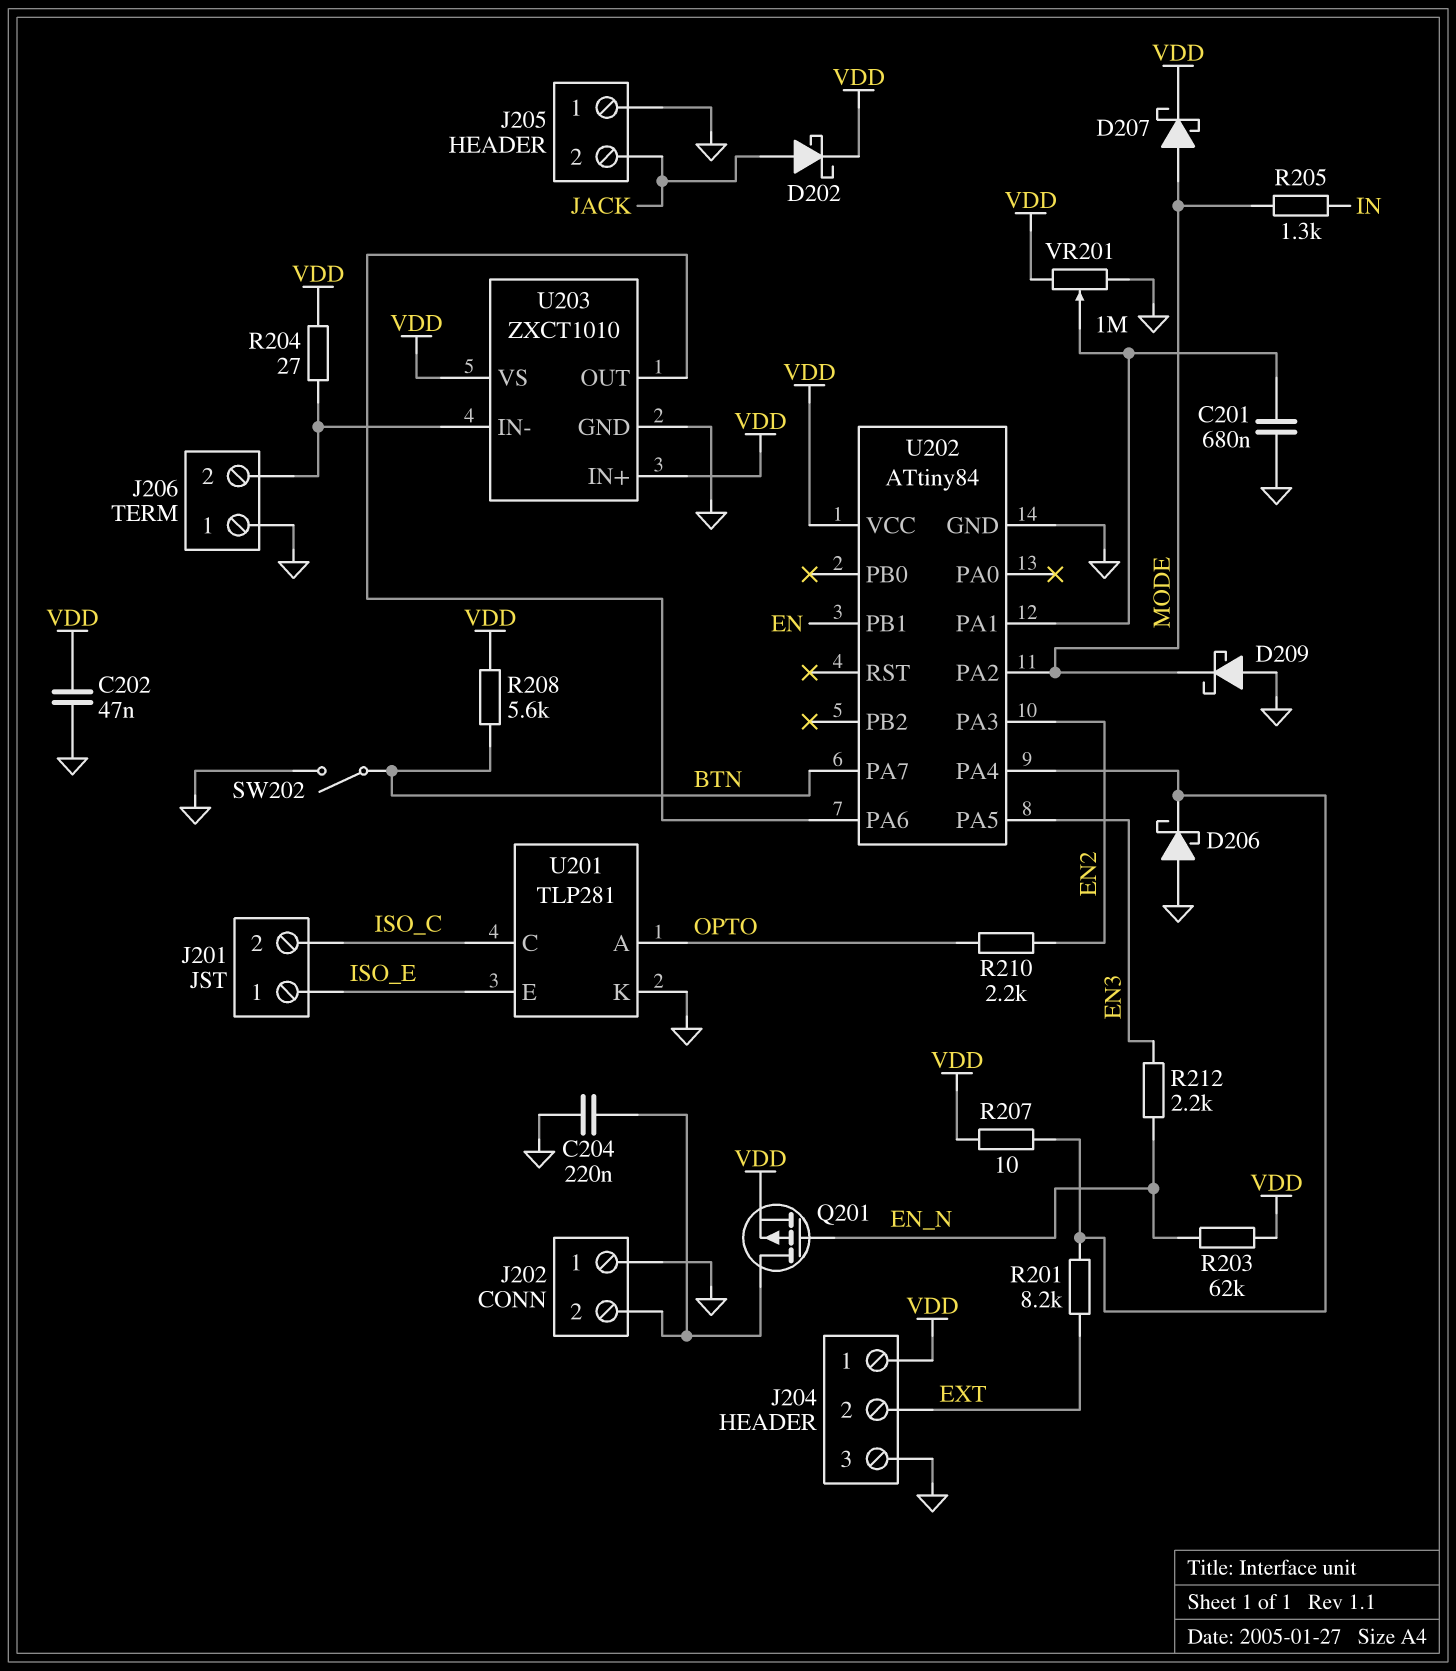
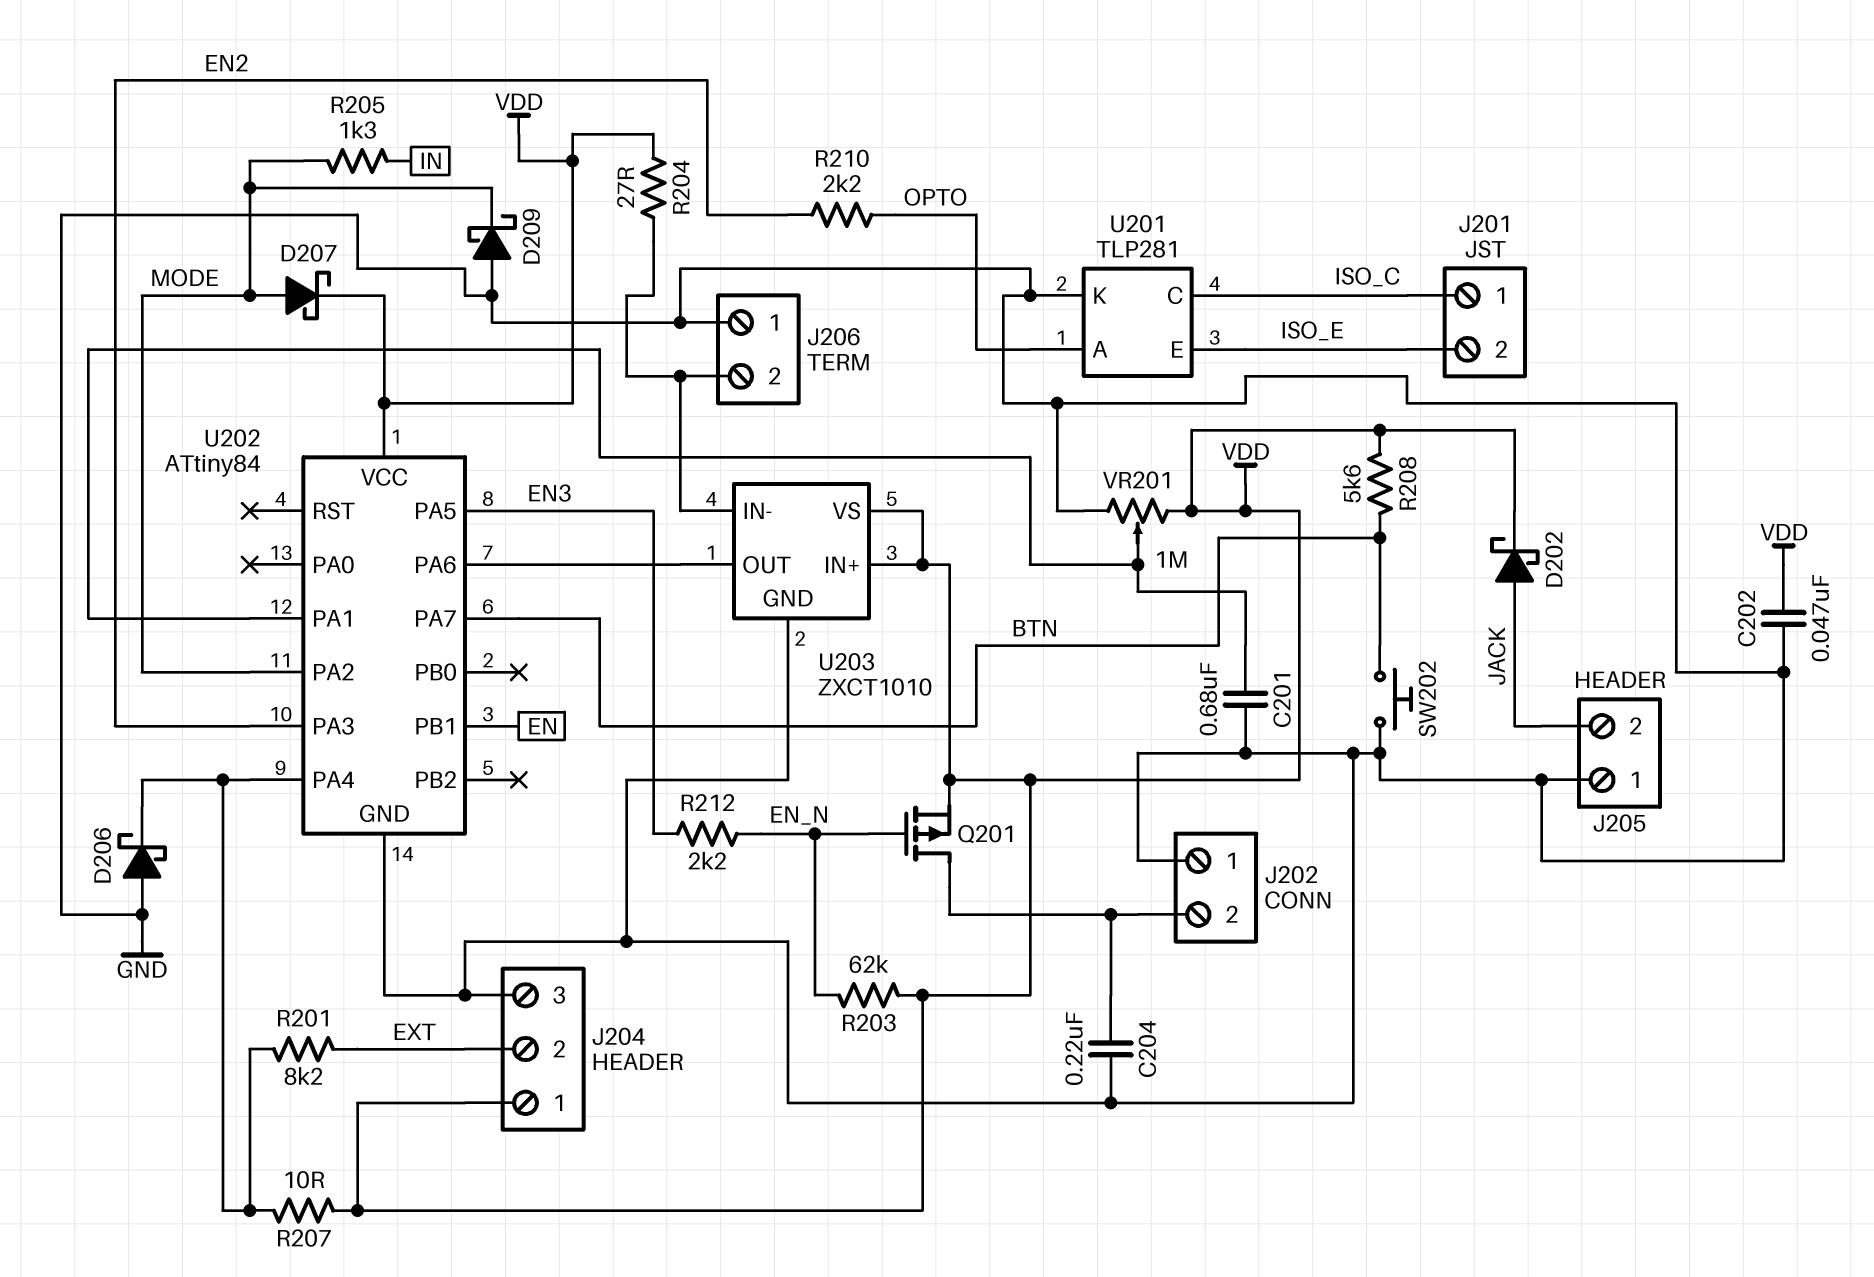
J201 pin 1: ISO_E -> ISO_C
J201 pin 2: ISO_C -> ISO_E
SW202: switch (BTN, GND) -> button (BTN, GND)

